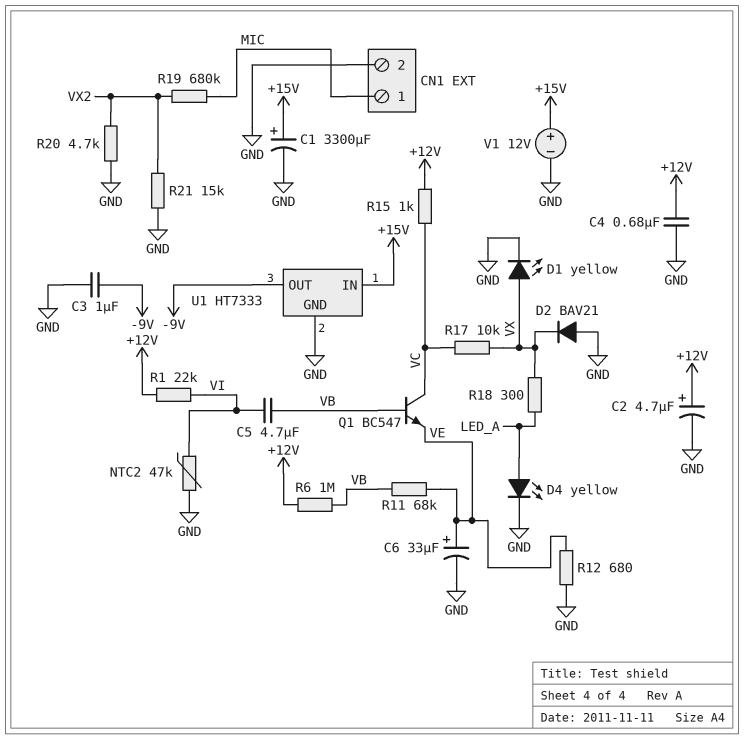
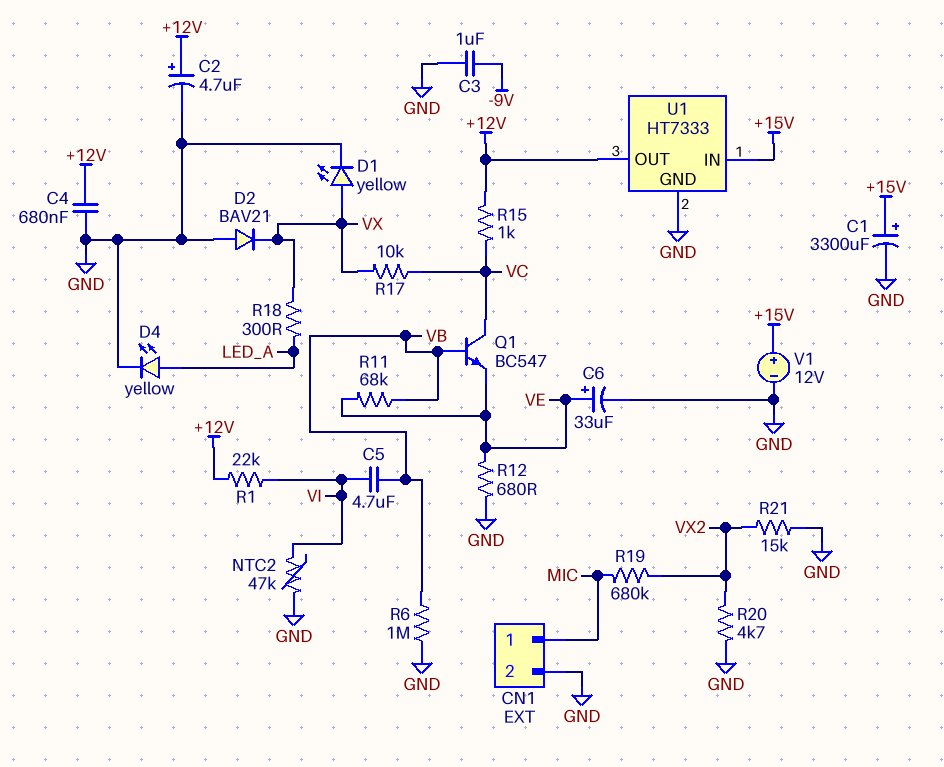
R6: 1M (+12V, VB) -> 1M (GND, VB)
U1 pin OUT: -9V -> +12V

